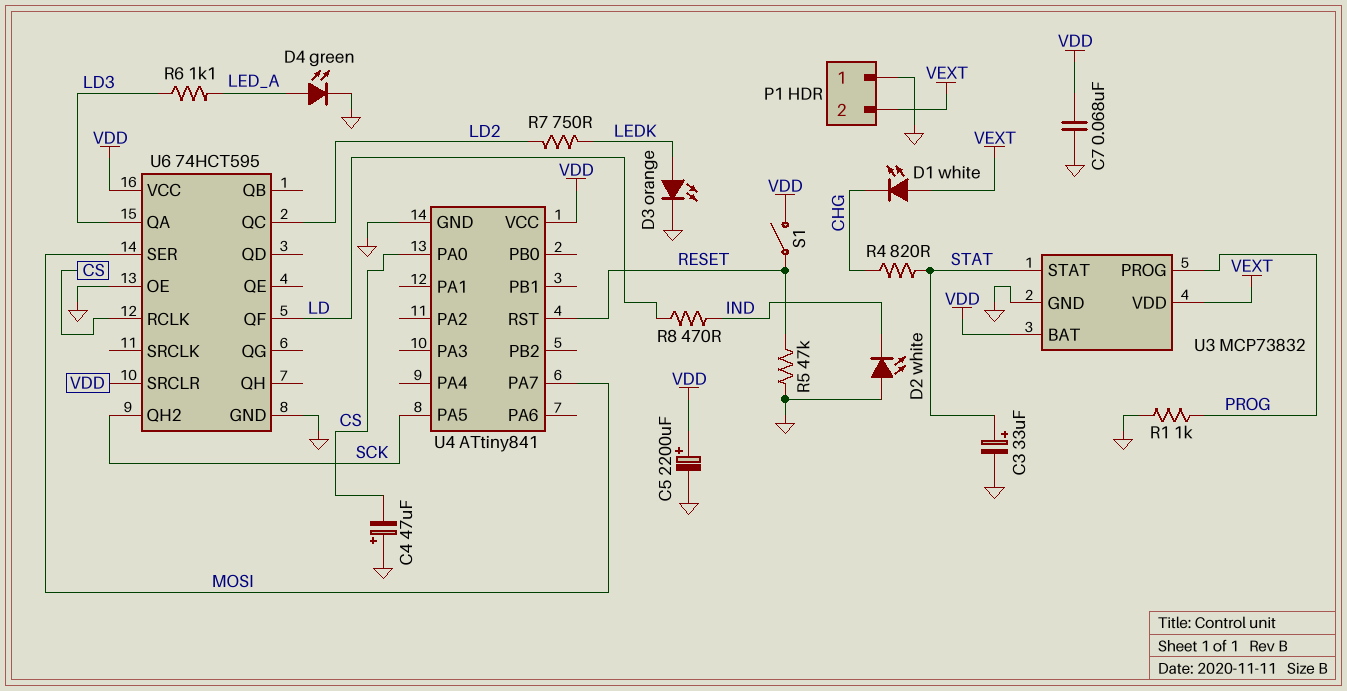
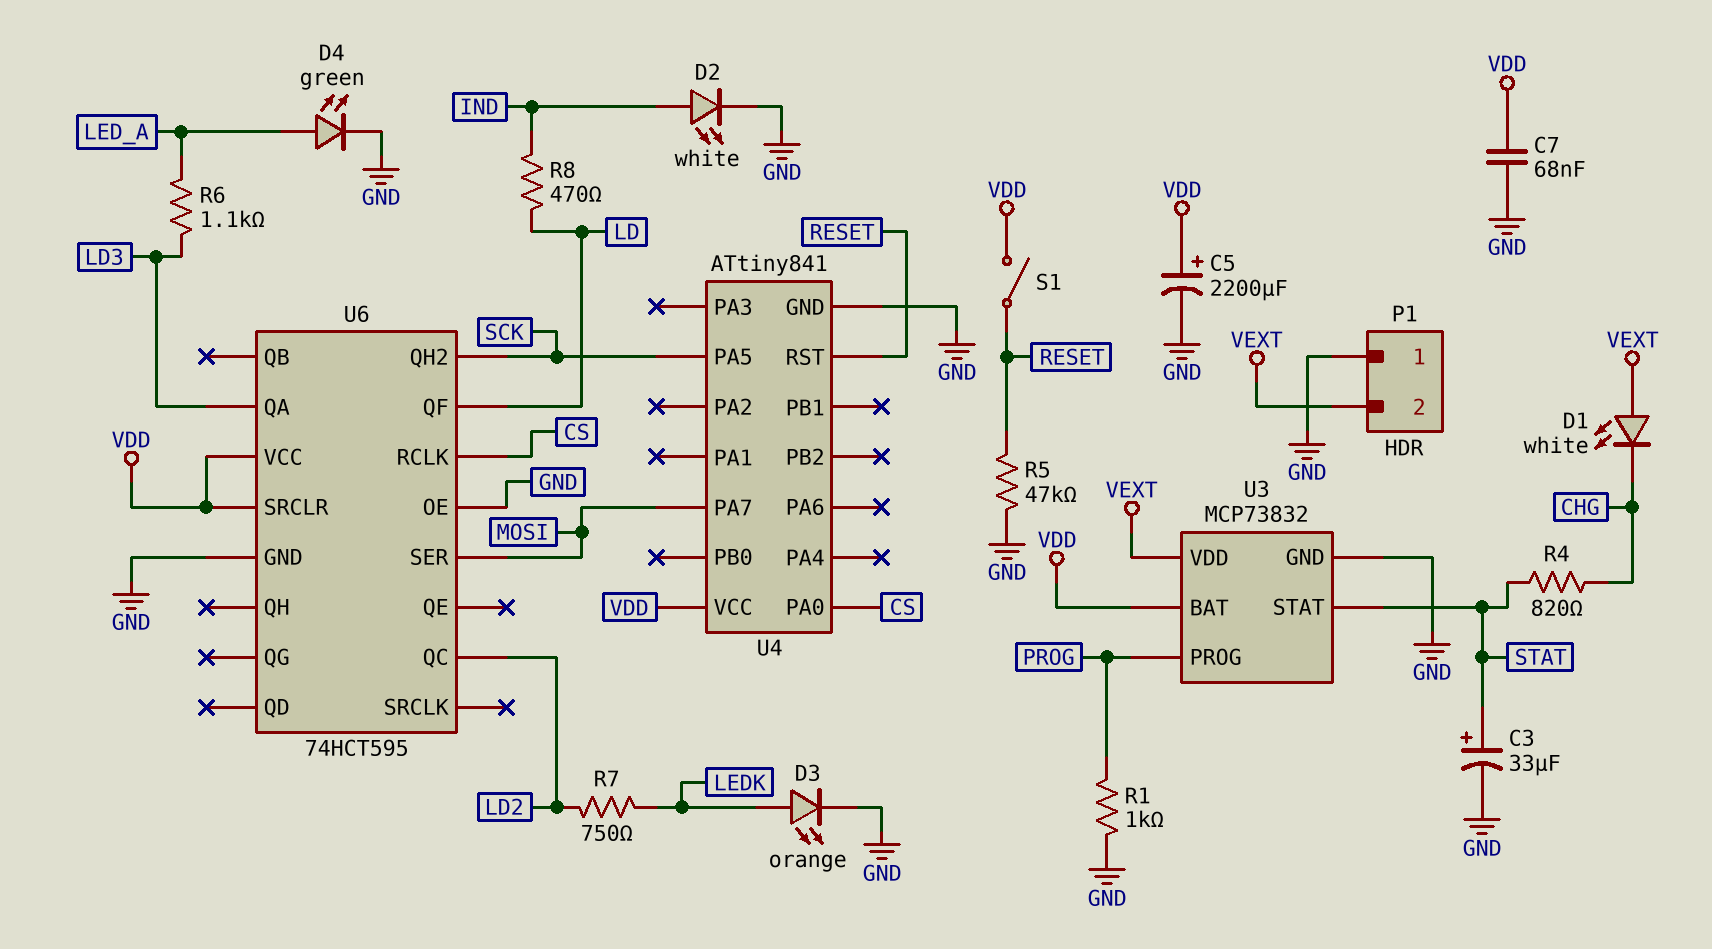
C4: 47uF (plus GND, minus CS) -> none
D2: LED white (A GND, K IND) -> LED white (A IND, K GND)

